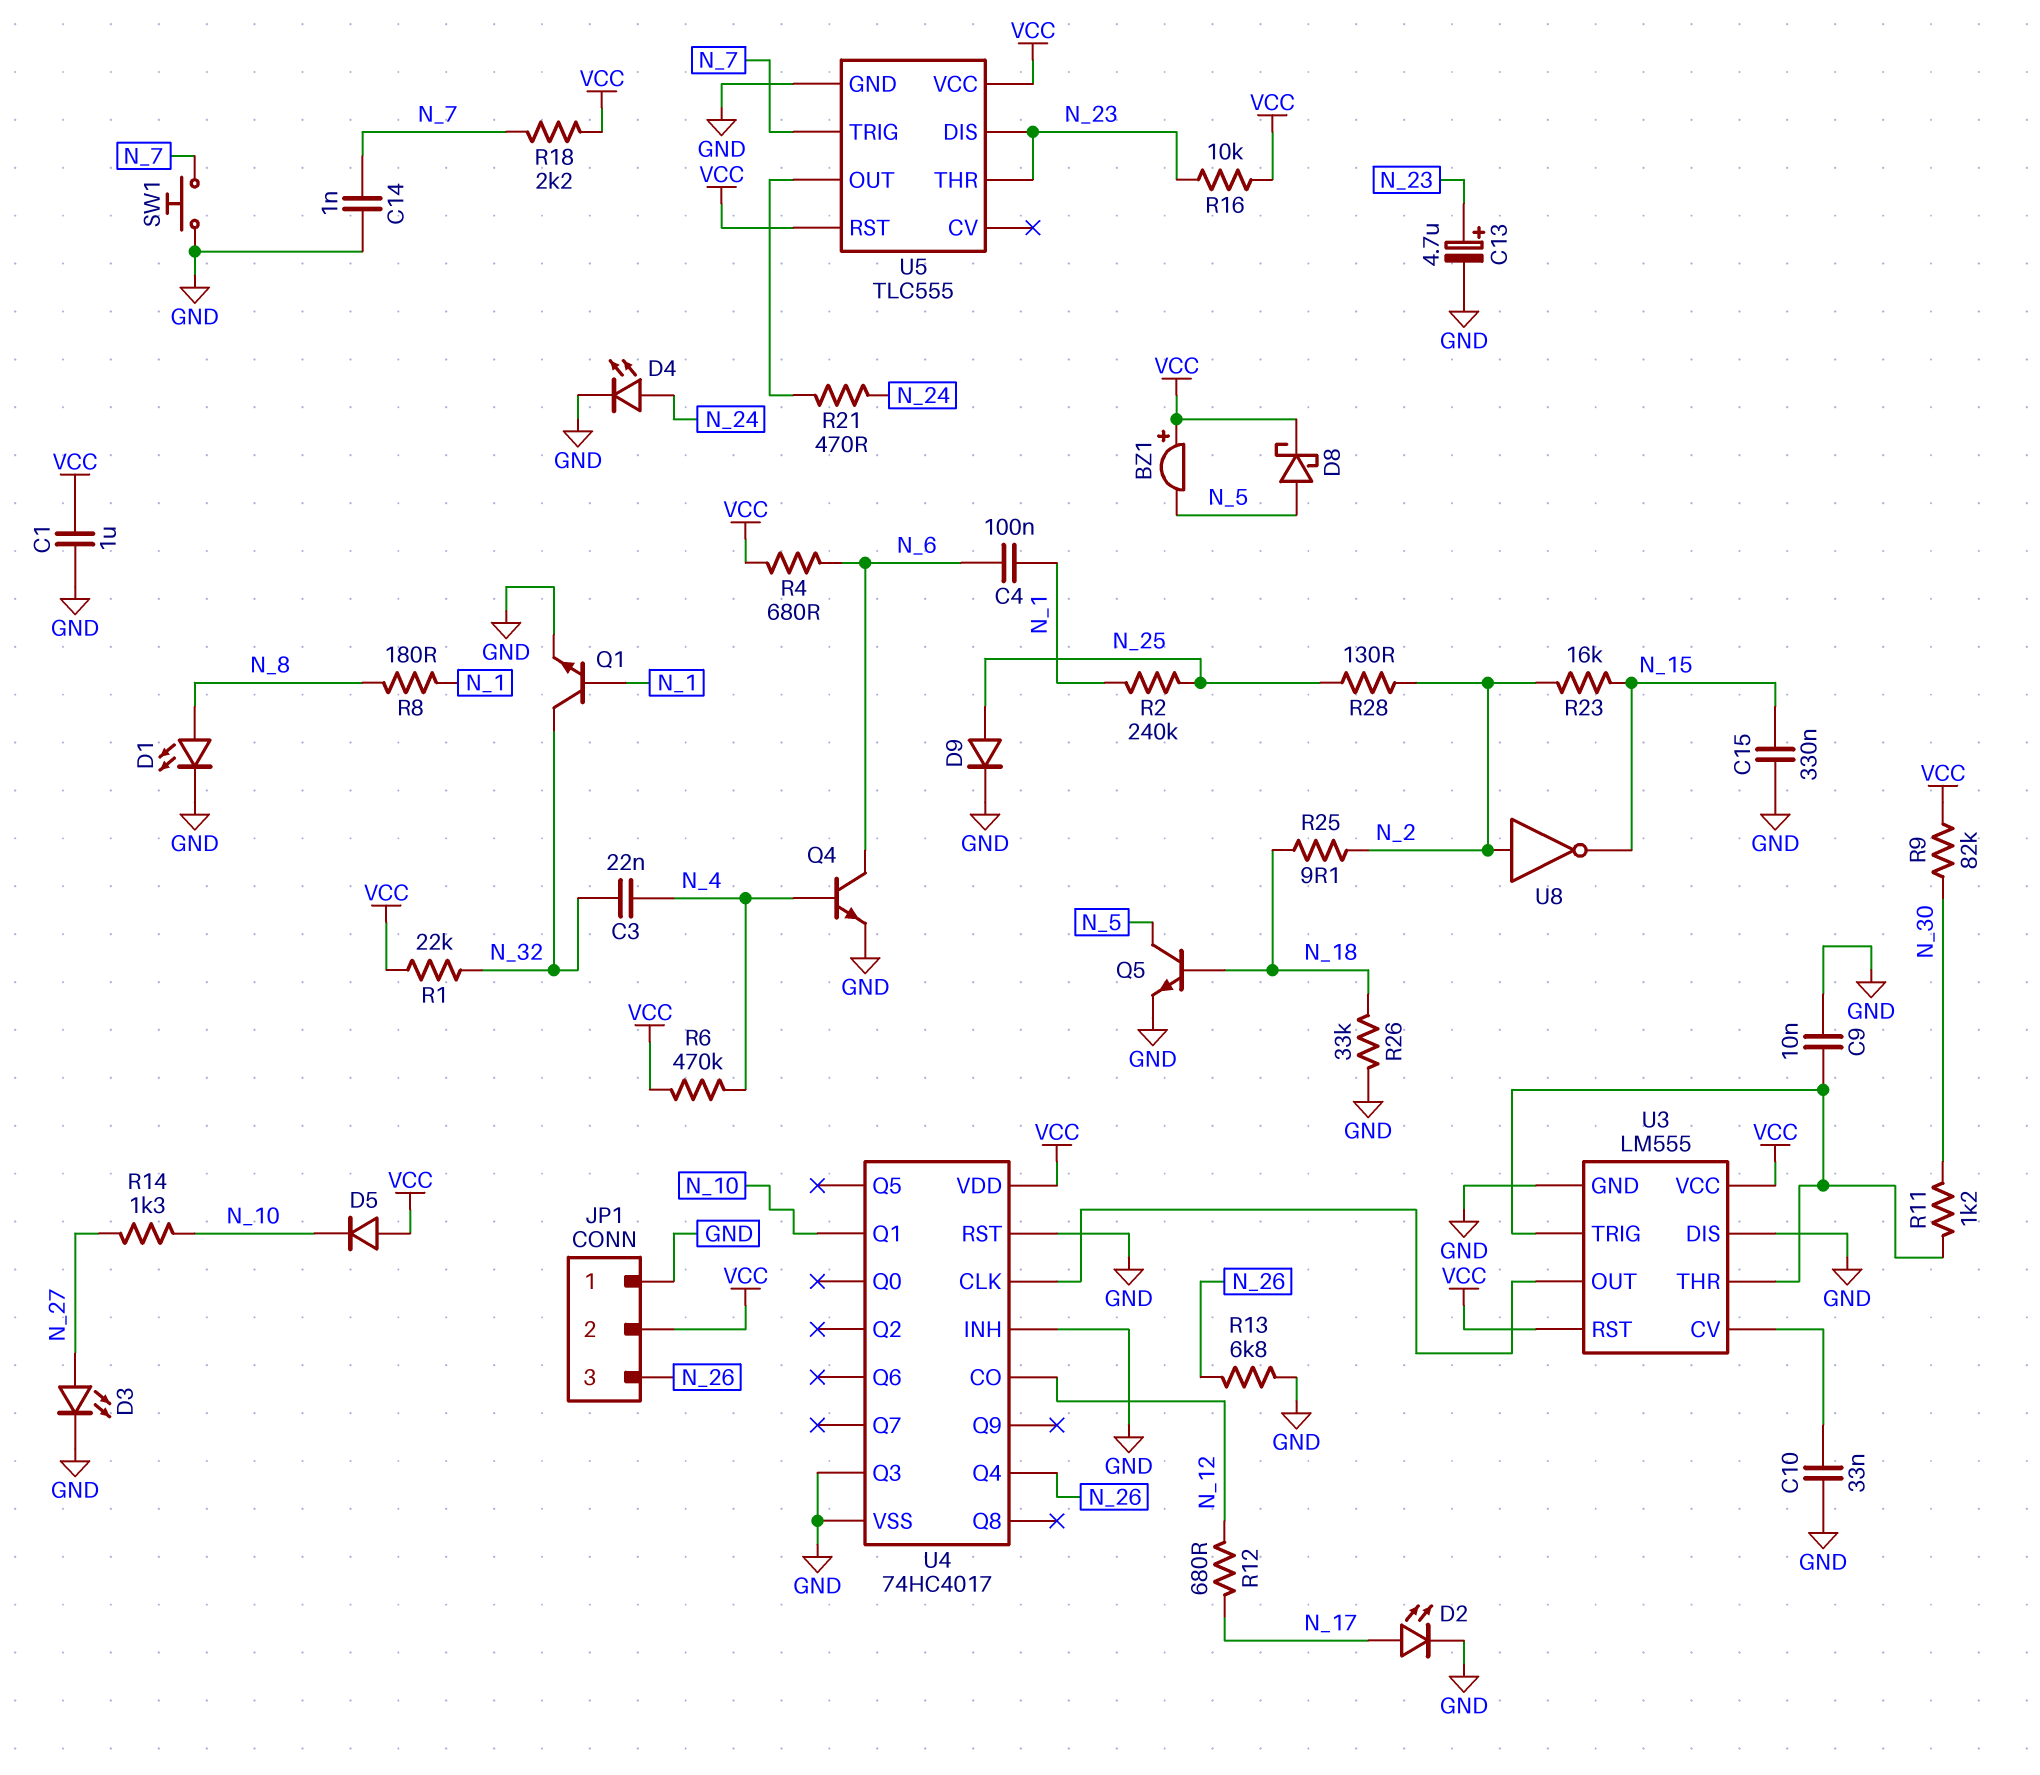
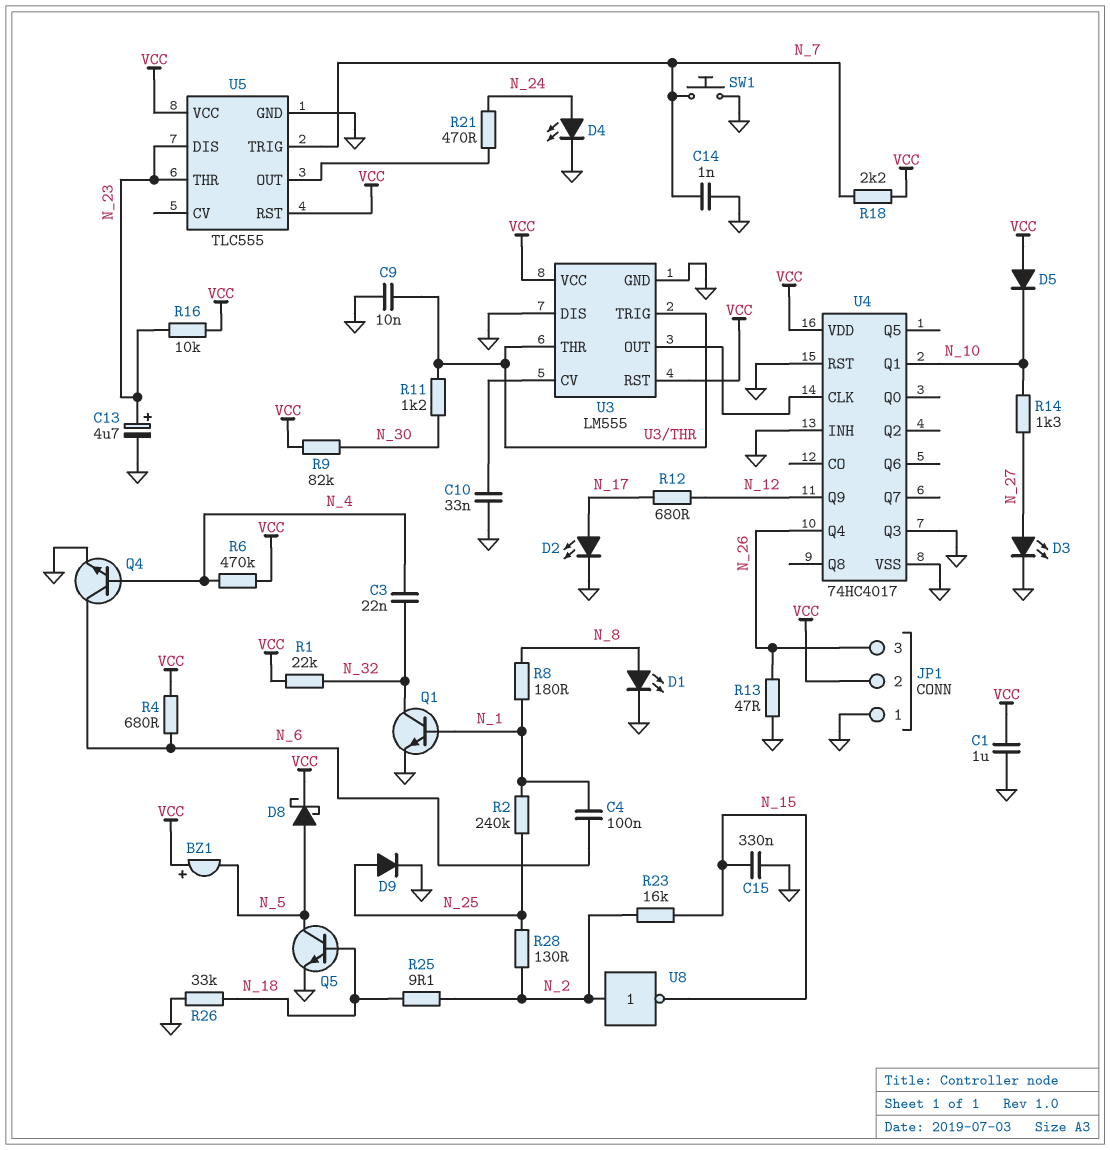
R13: 6.8k (GND, N_26) -> 47 (GND, N_26)
U4 pin CO: N_12 -> none
U4 pin Q9: none -> N_12

